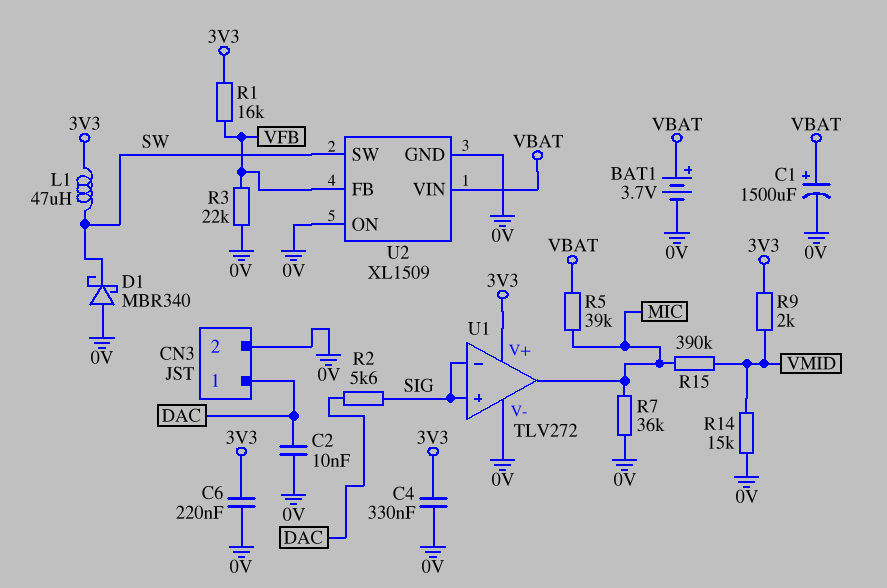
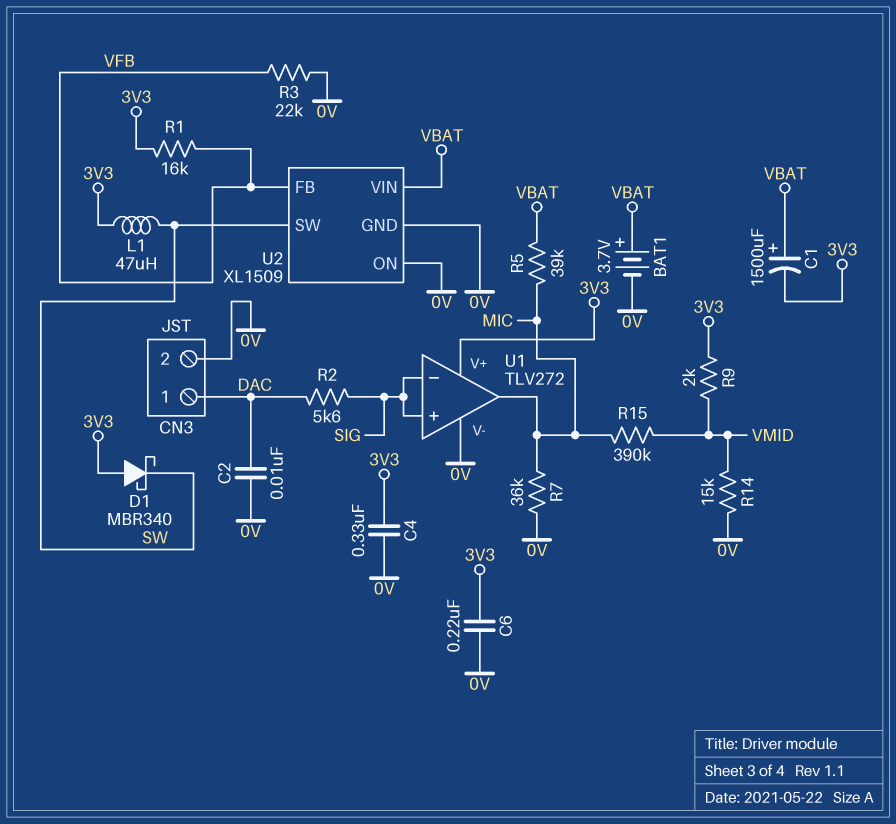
C1: 1500uF (plus VBAT, minus 0V) -> 1500uF (plus VBAT, minus 3V3)
D1: schottky MBR340 (A 0V, K SW) -> schottky MBR340 (A 3V3, K SW)

